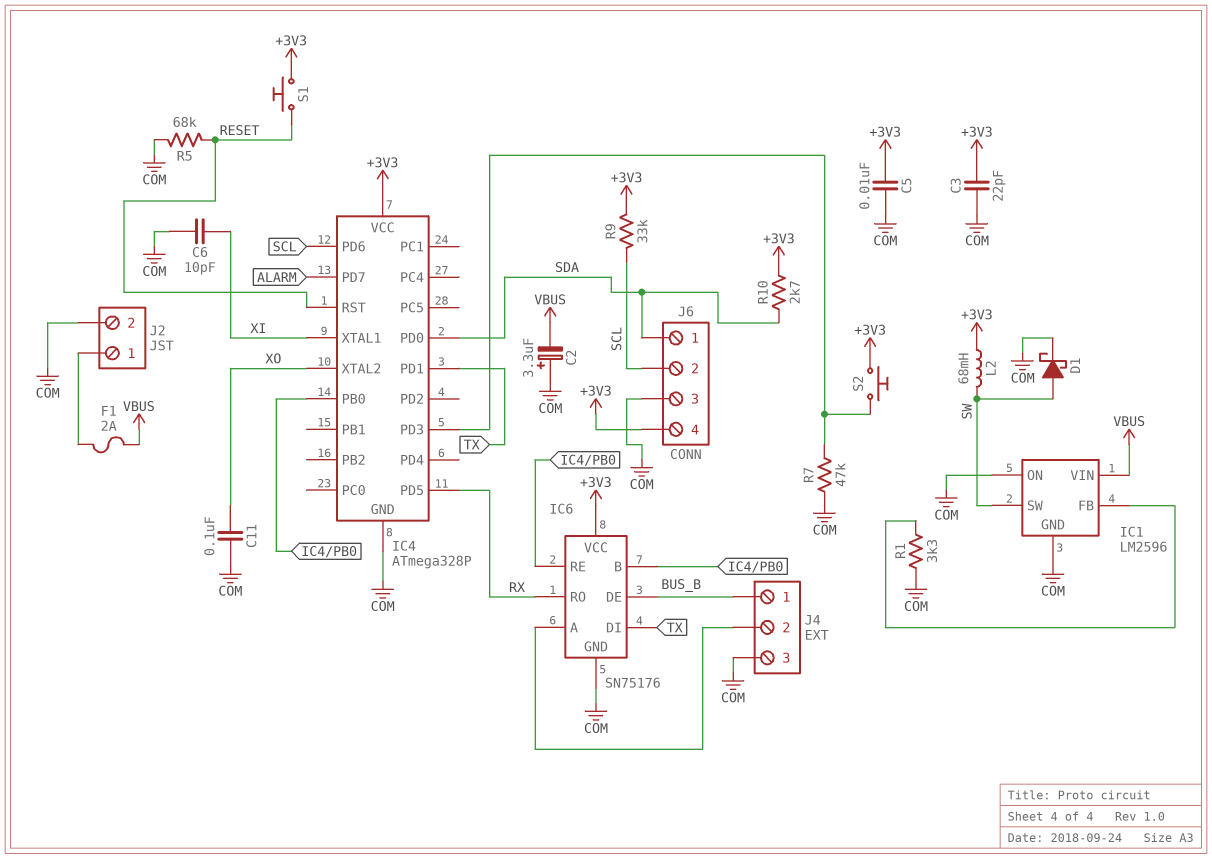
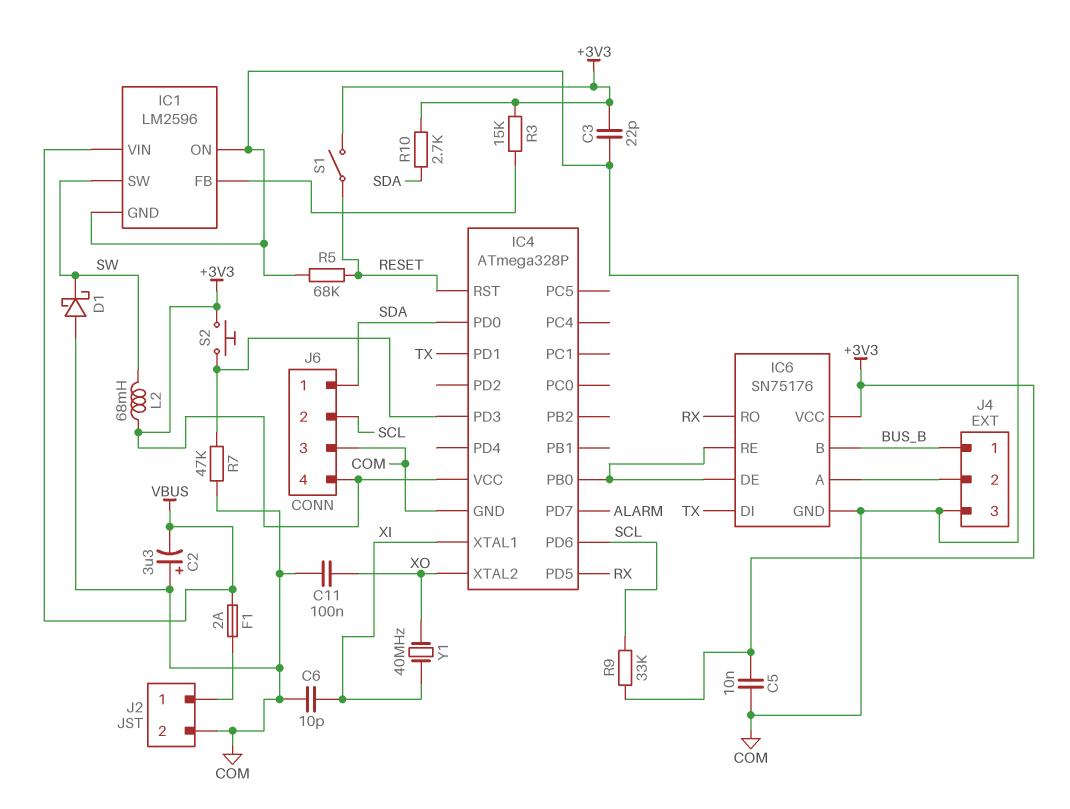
D1: schottky (A SW, K COM) -> schottky (A COM, K SW)
IC6 pin B: IC4/PB0 -> BUS_B
IC6 pin DE: BUS_B -> IC4/PB0
R1: 3.3k (COM, IC1/FB) -> none
R3: none -> 15k (+3V3, IC1/FB)
S1: button (+3V3, RESET) -> switch (+3V3, RESET)
Y1: none -> 40MHz (XI, XO)

